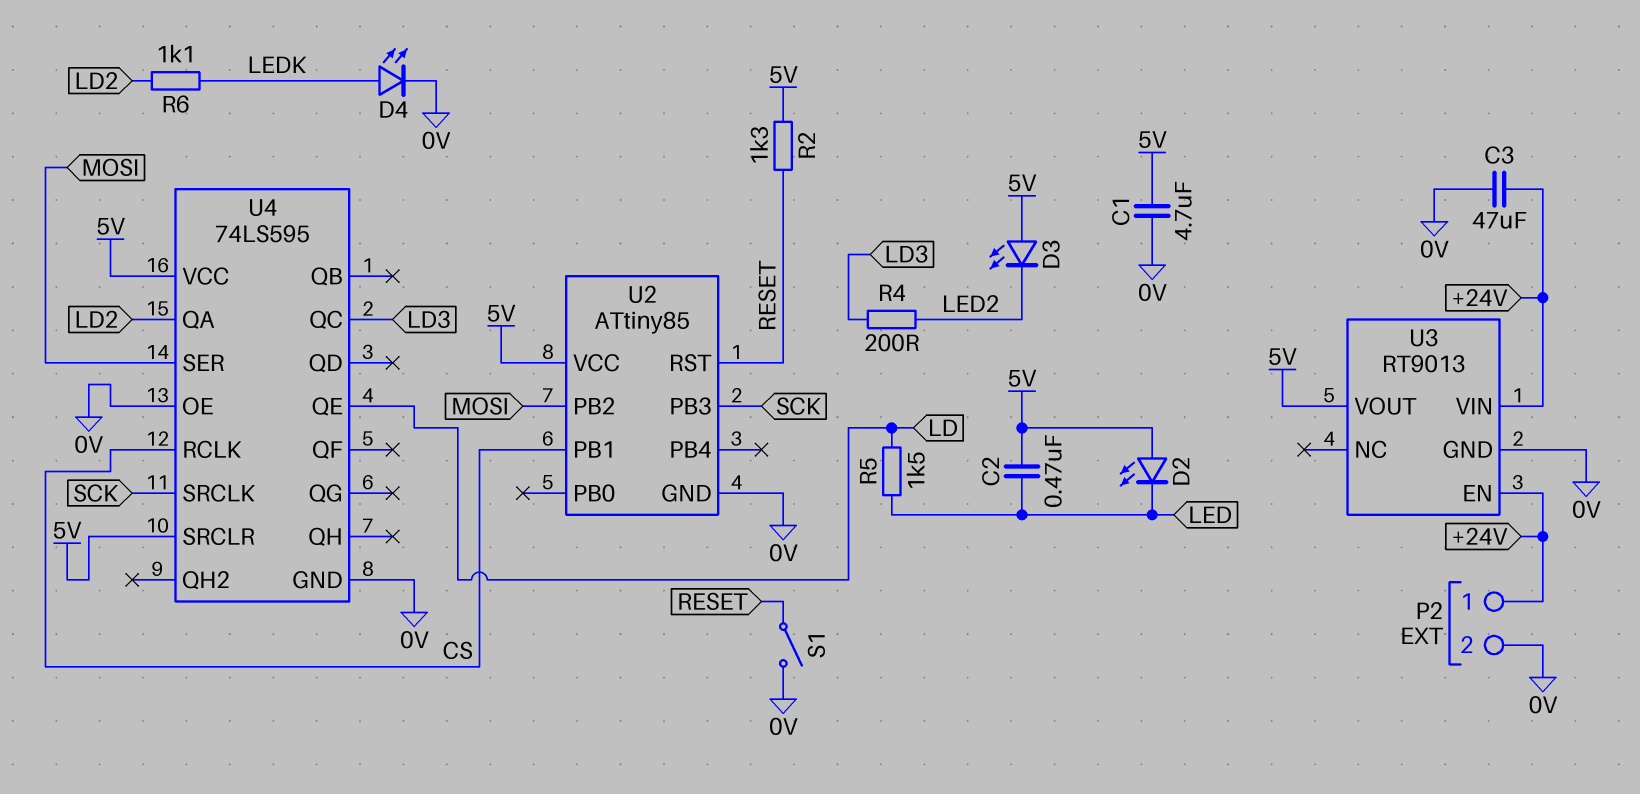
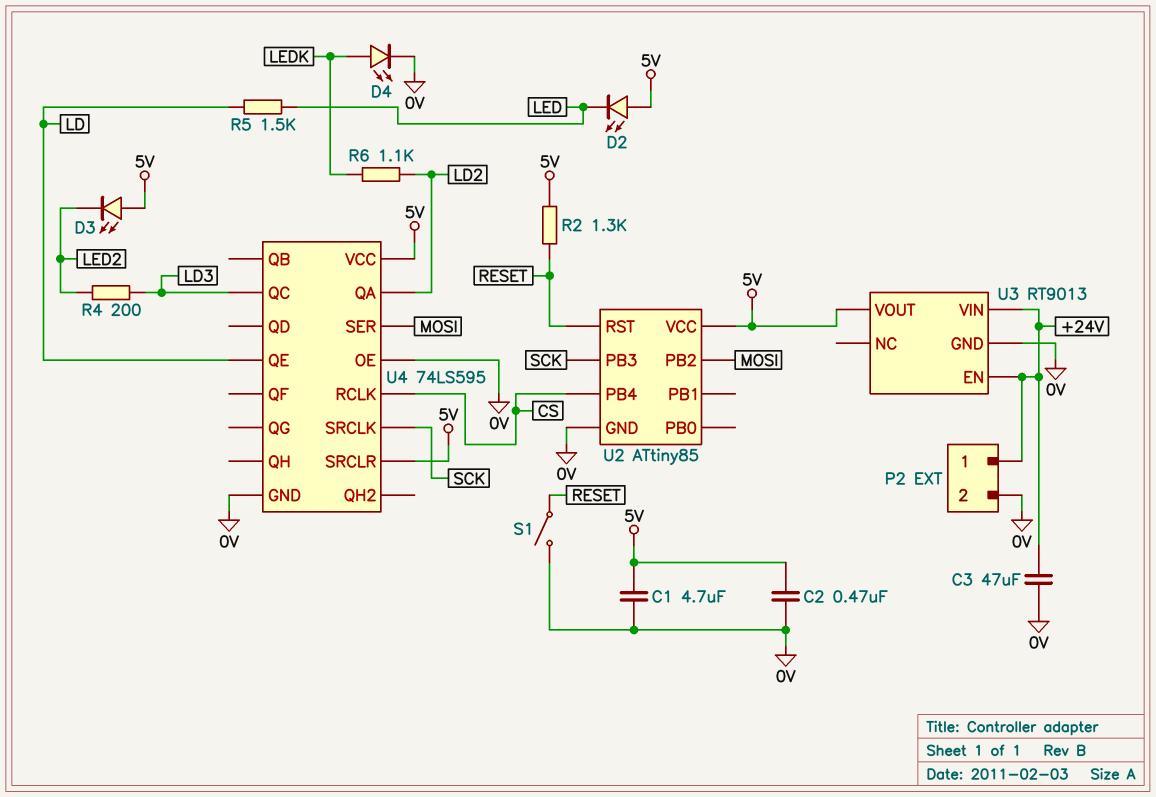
C2: 470nF (5V, LED) -> 470nF (0V, 5V)
U2 pin PB1: CS -> none
U2 pin PB4: none -> CS

